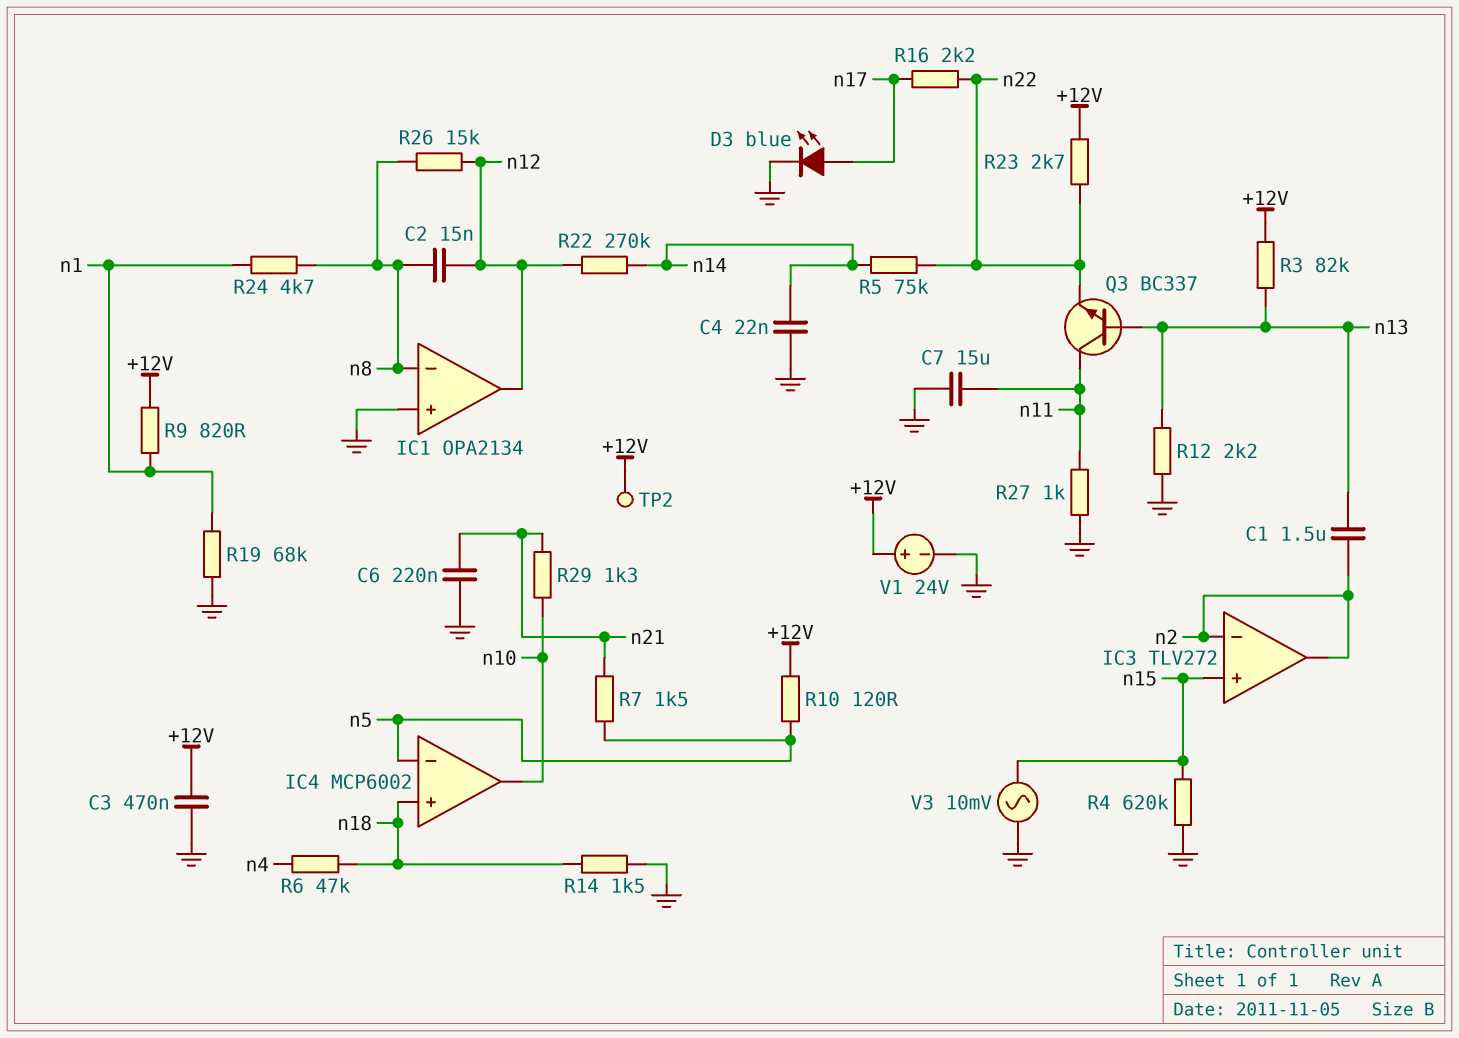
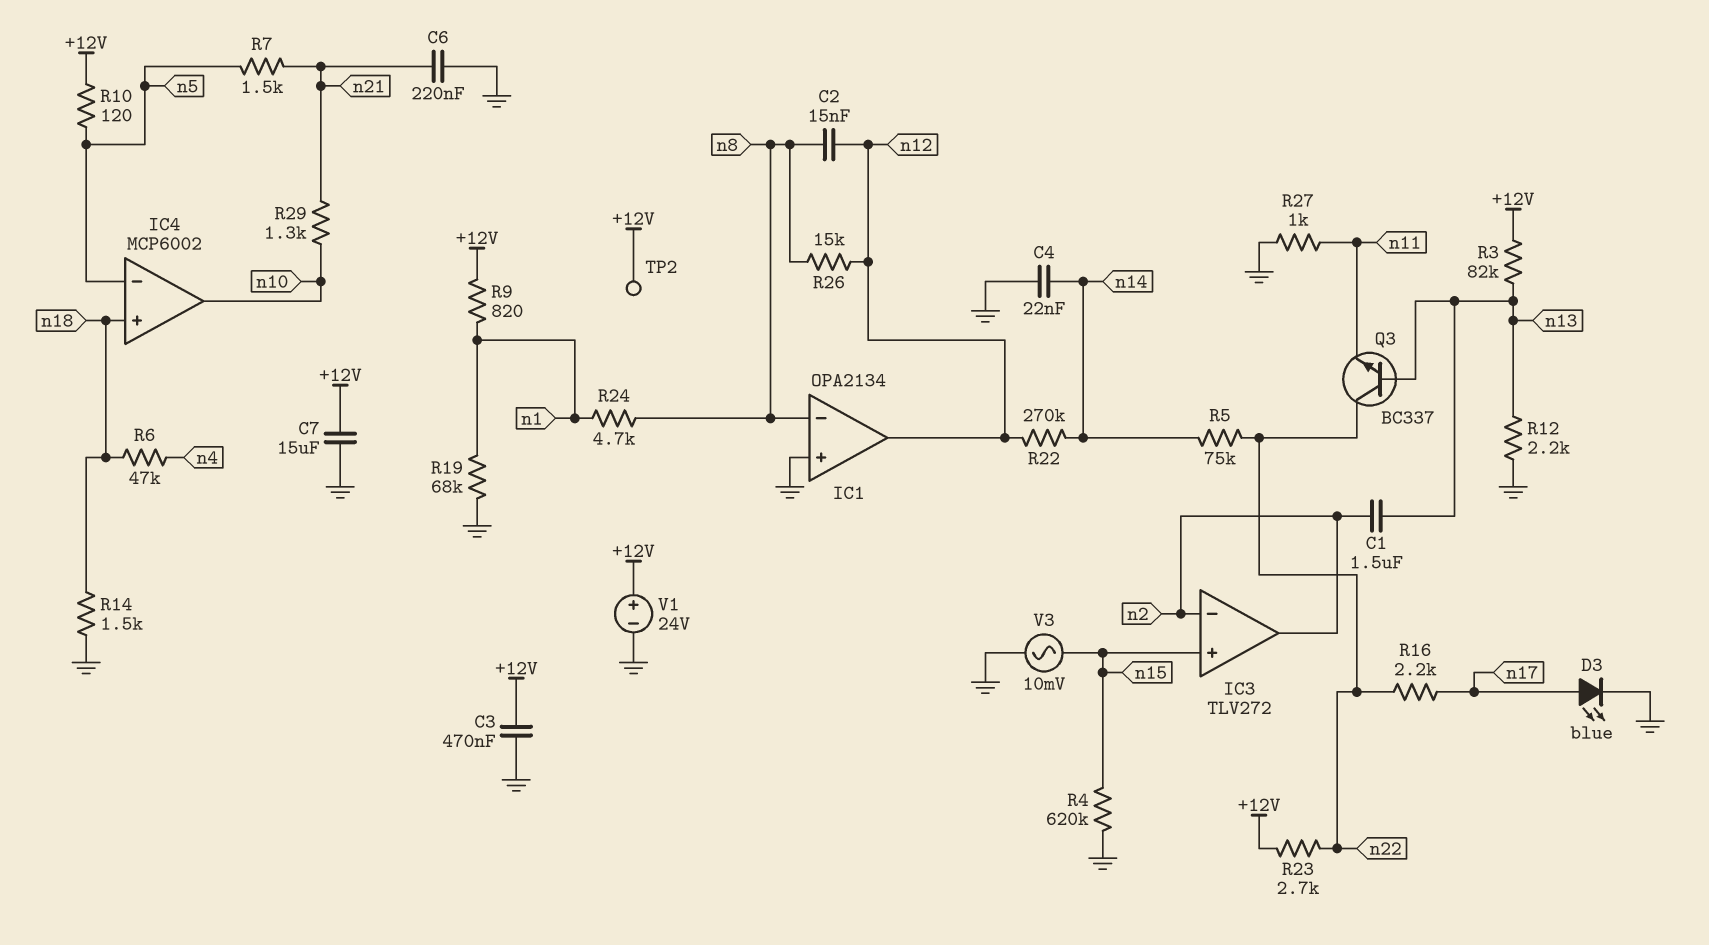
C7: 15uF (GND, n11) -> 15uF (+12V, GND)
Q3: NPN BC337 (B n13, C n11, E n22) -> NPN BC337 (B n13, C n22, E n11)

